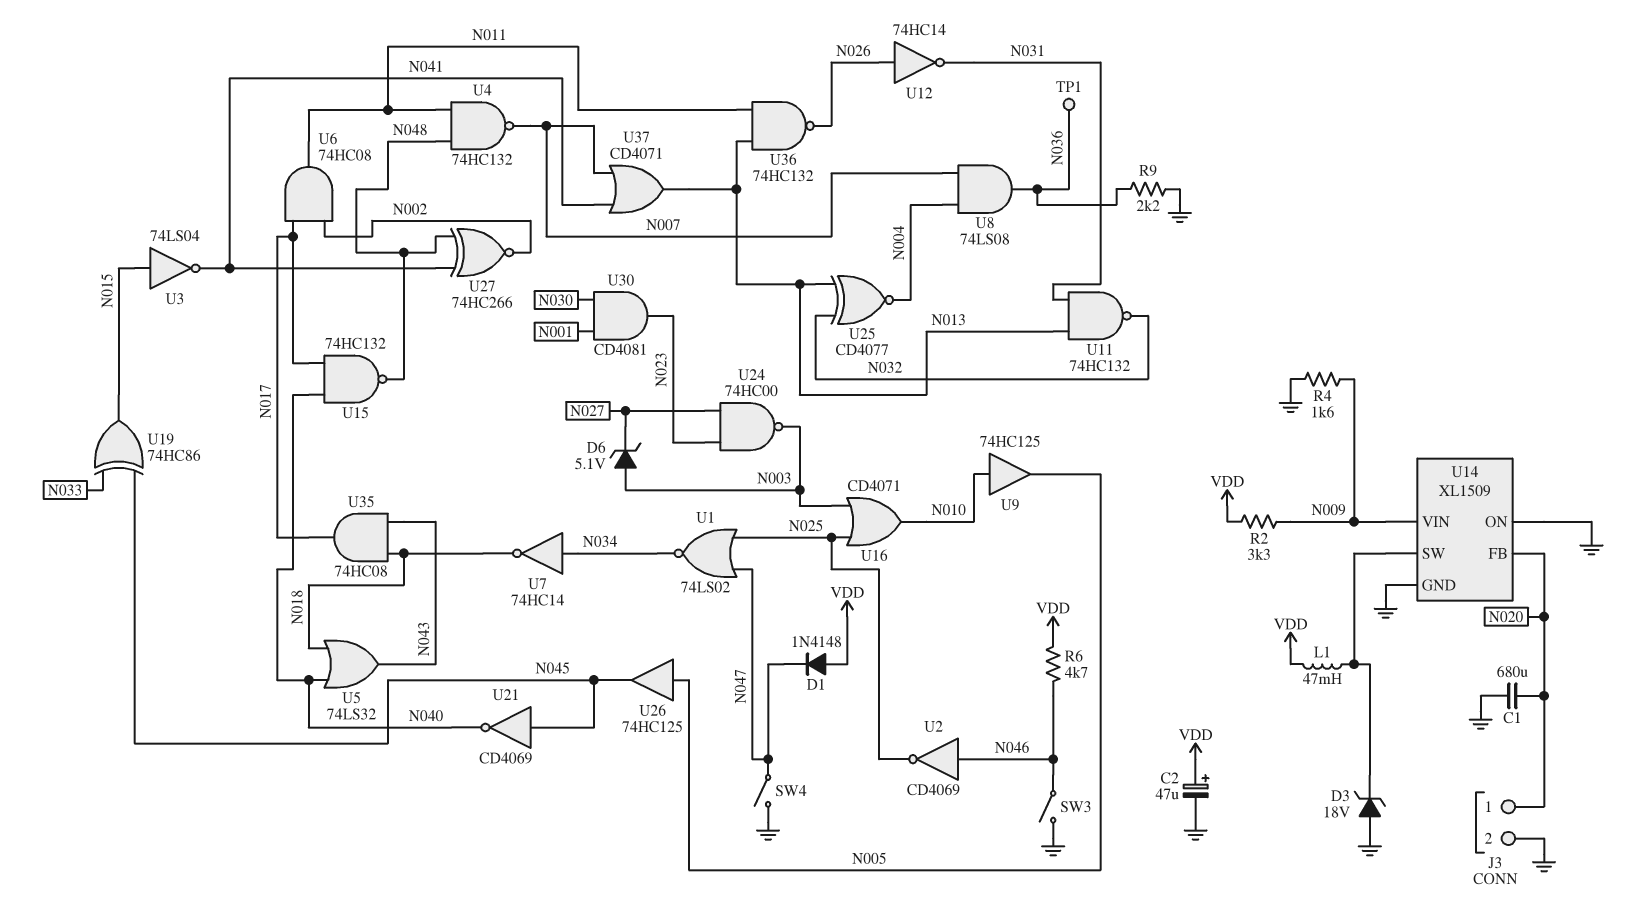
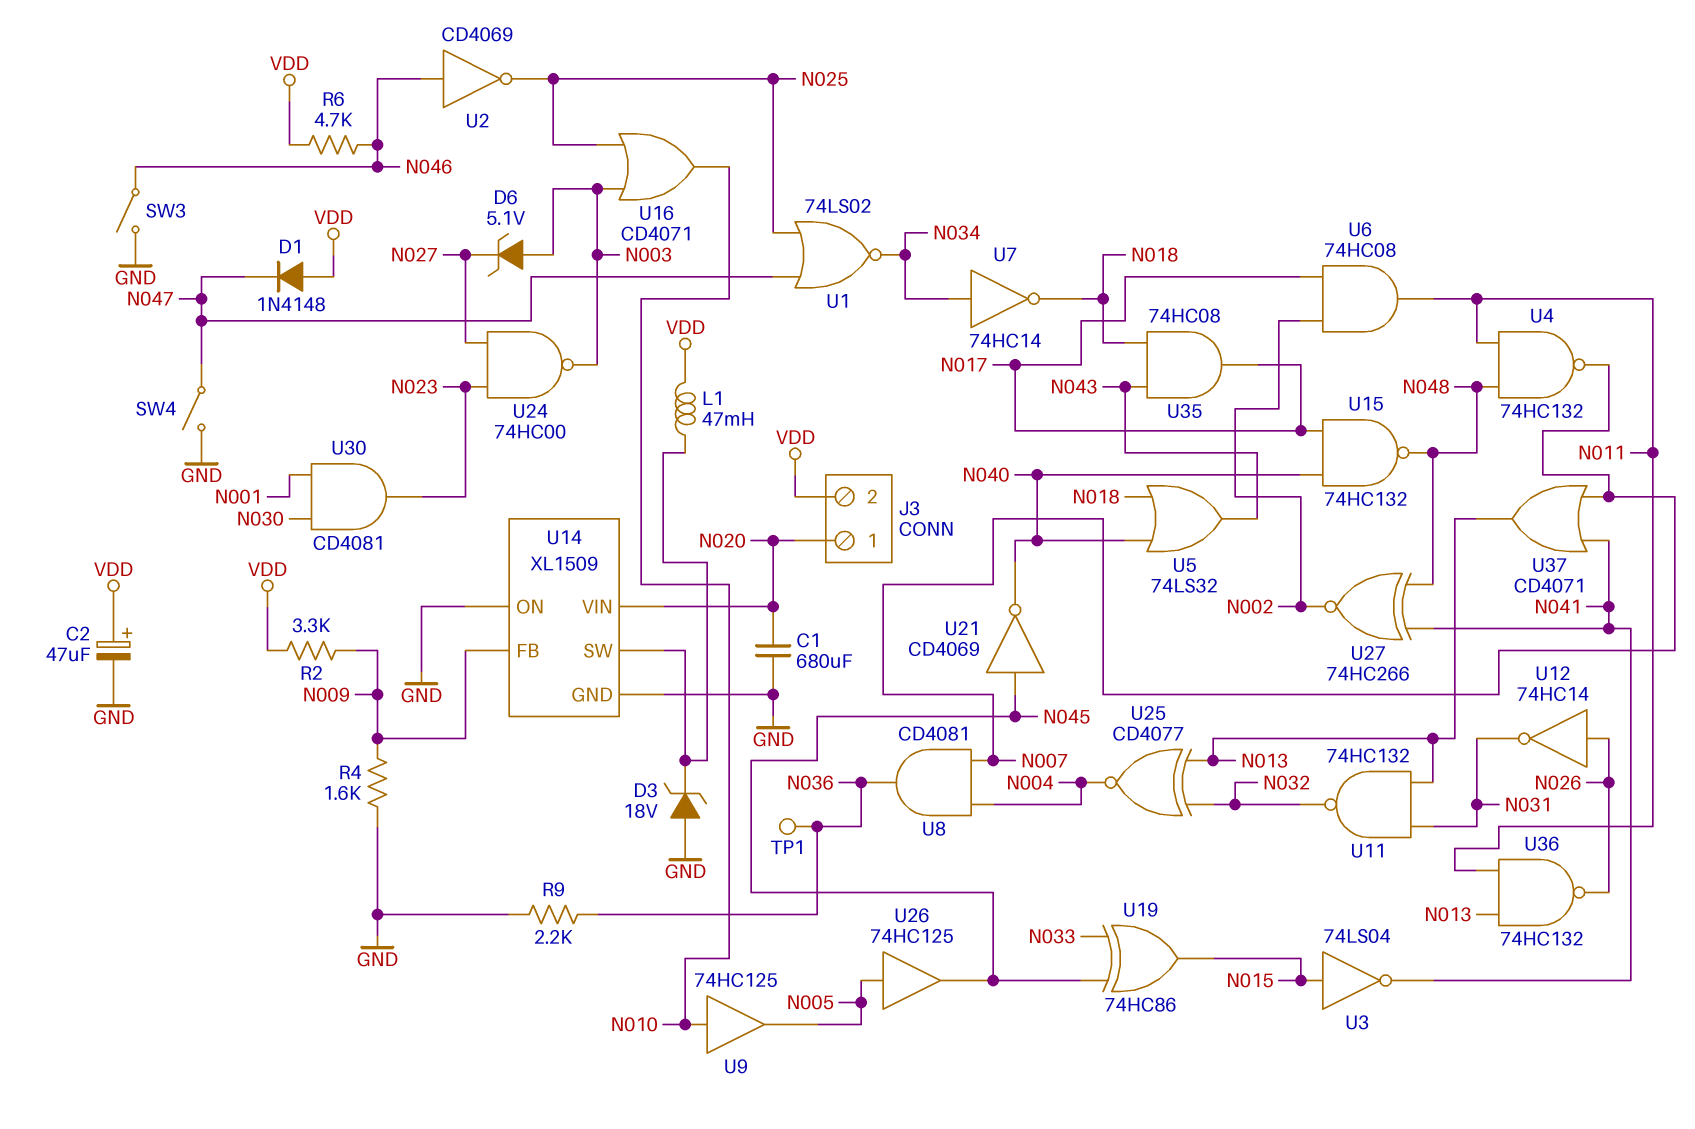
J3 pin 2: GND -> VDD
U8: AND 74LS08 (in N004, in N007, out N036) -> AND CD4081 (in N004, in N007, out N036)
U14 pin FB: N020 -> N009
U14 pin VIN: N009 -> N020

